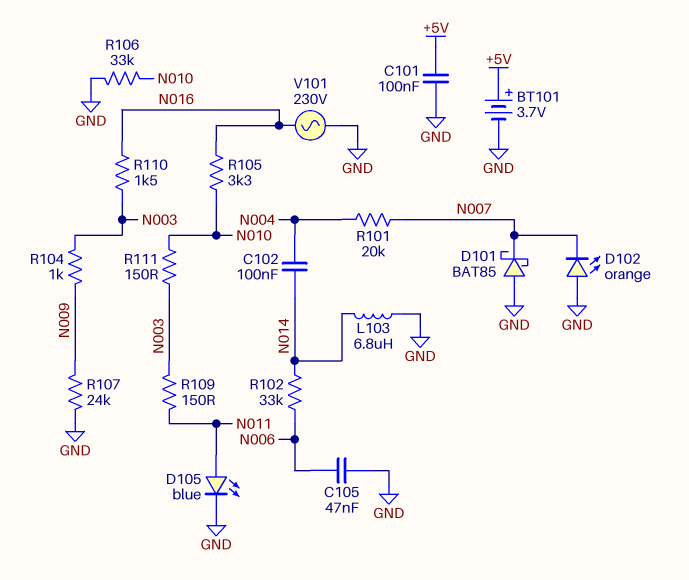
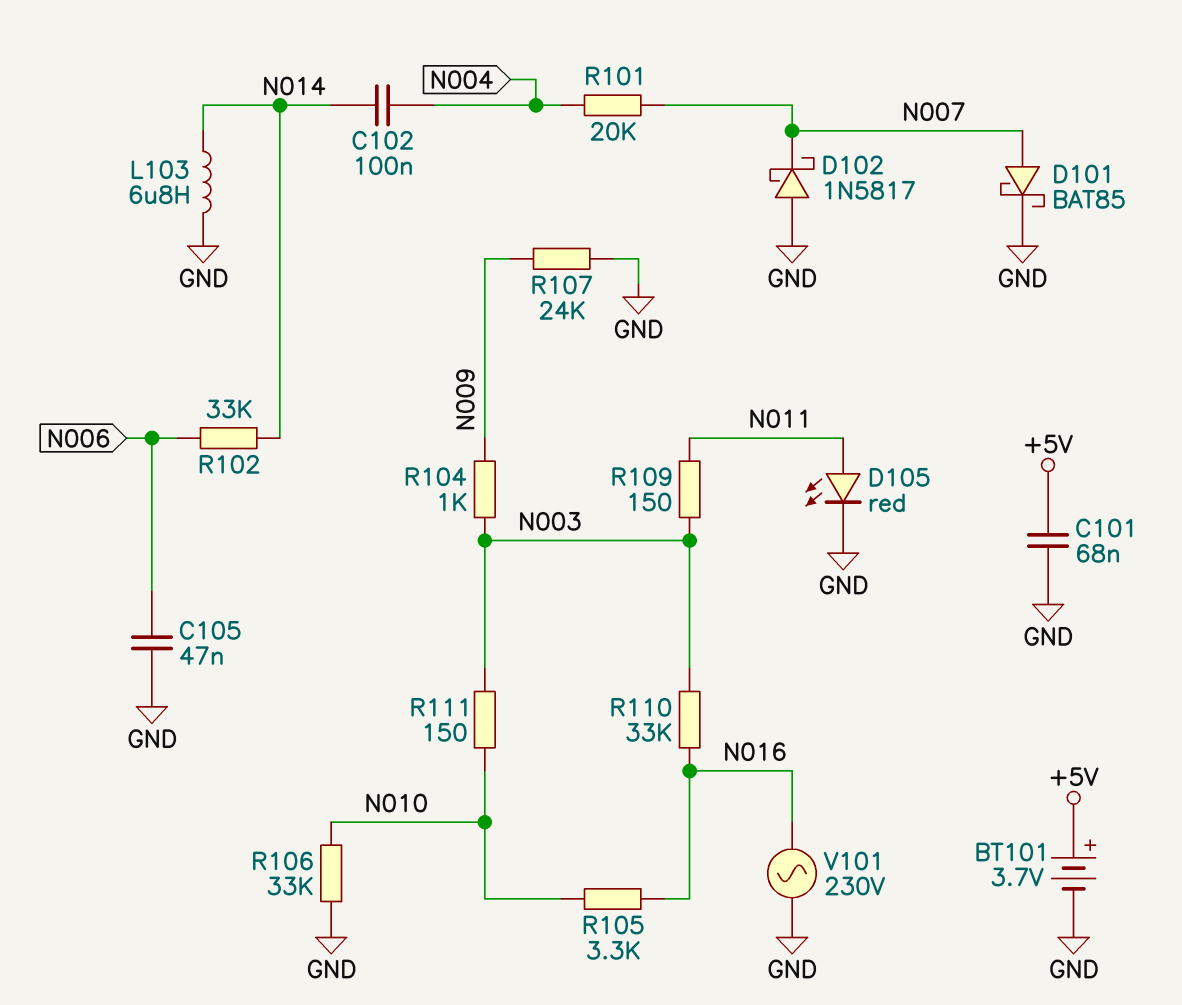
C101: 100nF (+5V, GND) -> 68nF (+5V, GND)
D101: schottky BAT85 (A GND, K N007) -> schottky BAT85 (A N007, K GND)
D102: LED orange (A GND, K N007) -> schottky 1N5817 (A GND, K N007)
D105: LED blue (A N011, K GND) -> LED red (A N011, K GND)
R110: 1.5k (N003, N016) -> 33k (N003, N016)

